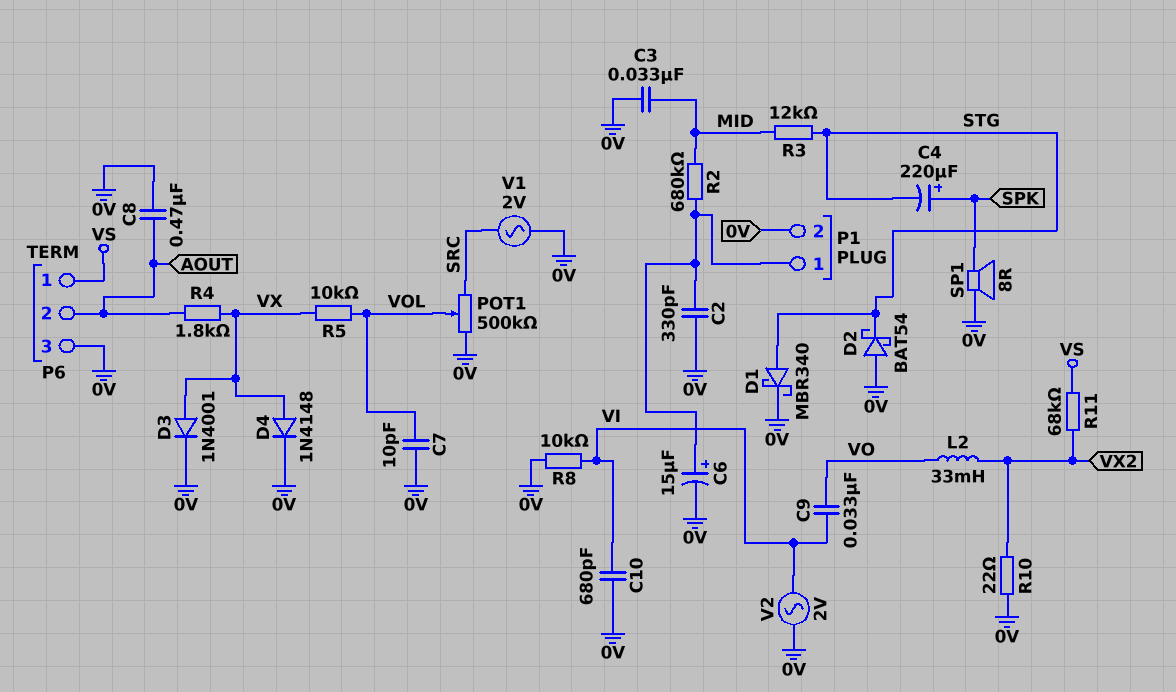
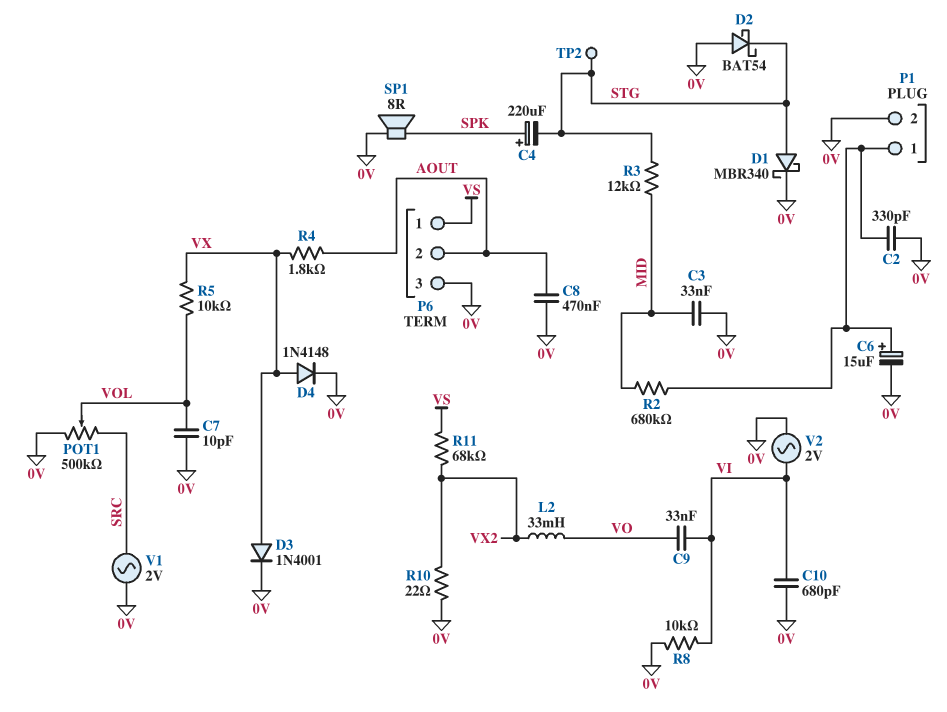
TP2: none -> test point (STG)

